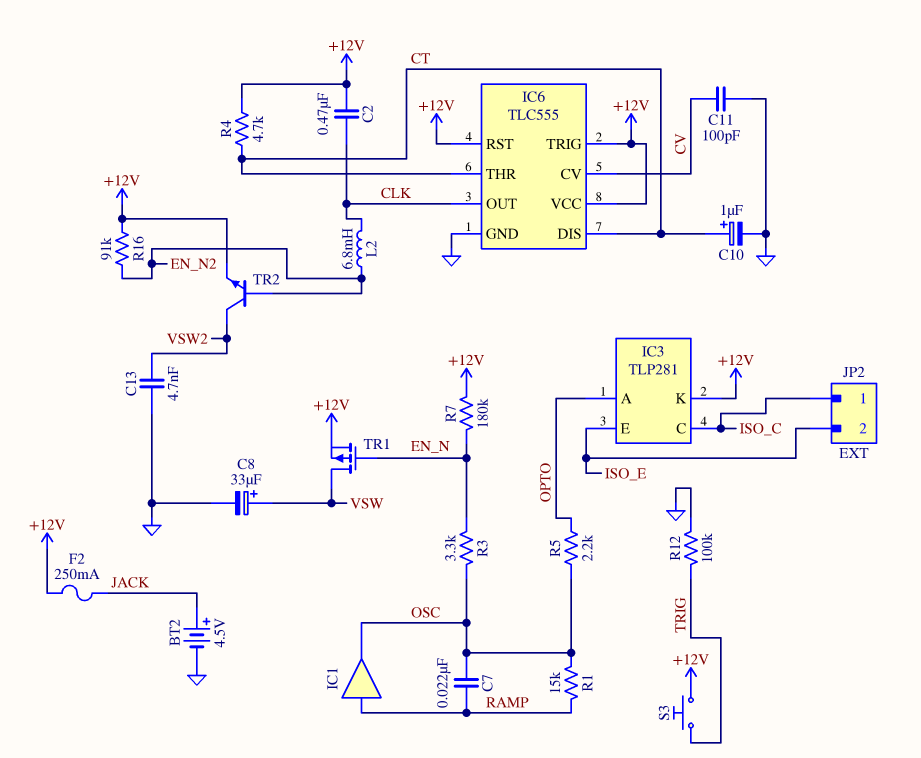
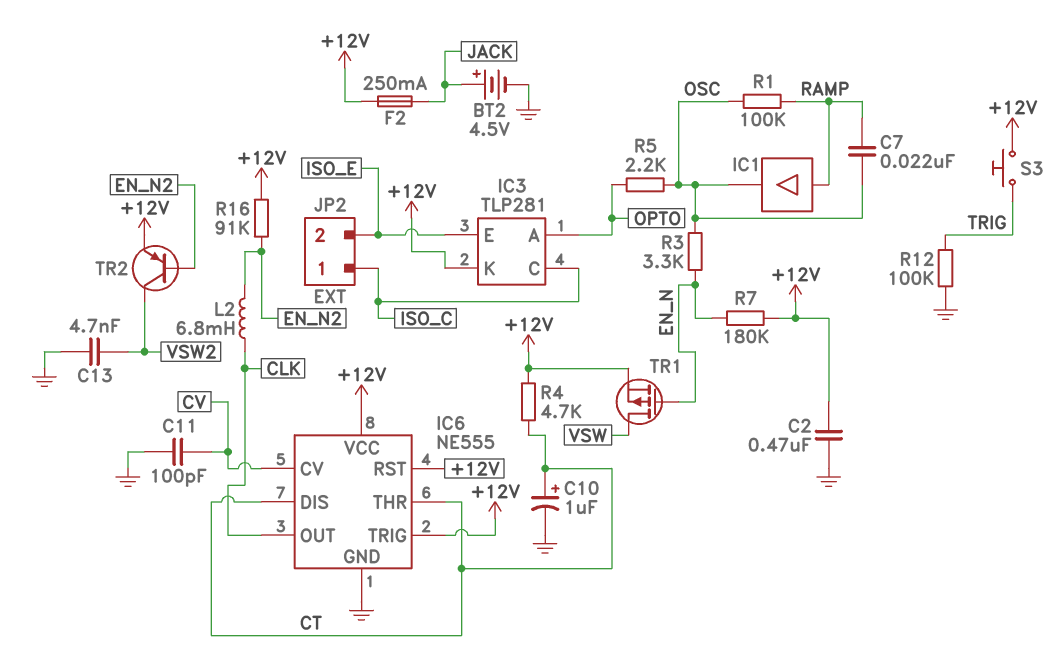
C2: 470nF (+12V, CLK) -> 470nF (+12V, GND)
C8: 33uF (plus VSW, minus GND) -> none
IC6: TLC555 -> NE555
R1: 15k (OSC, RAMP) -> 100k (OSC, RAMP)
TR2: NPN (B EN_N2, C VSW2, E +12V) -> PNP (B EN_N2, C VSW2, E +12V)

